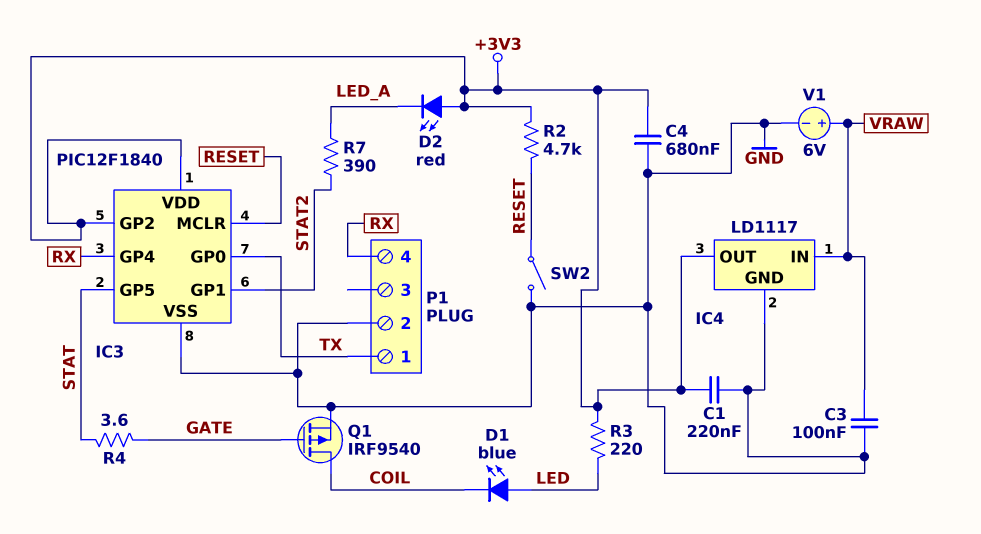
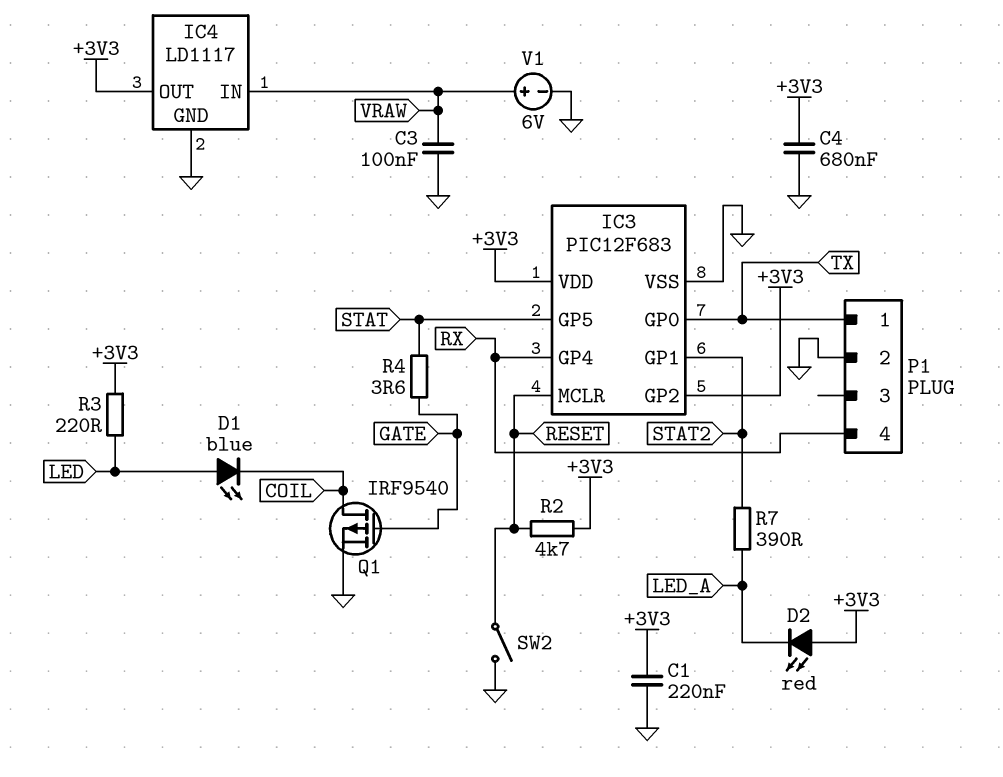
IC3: PIC12F1840 -> PIC12F683

